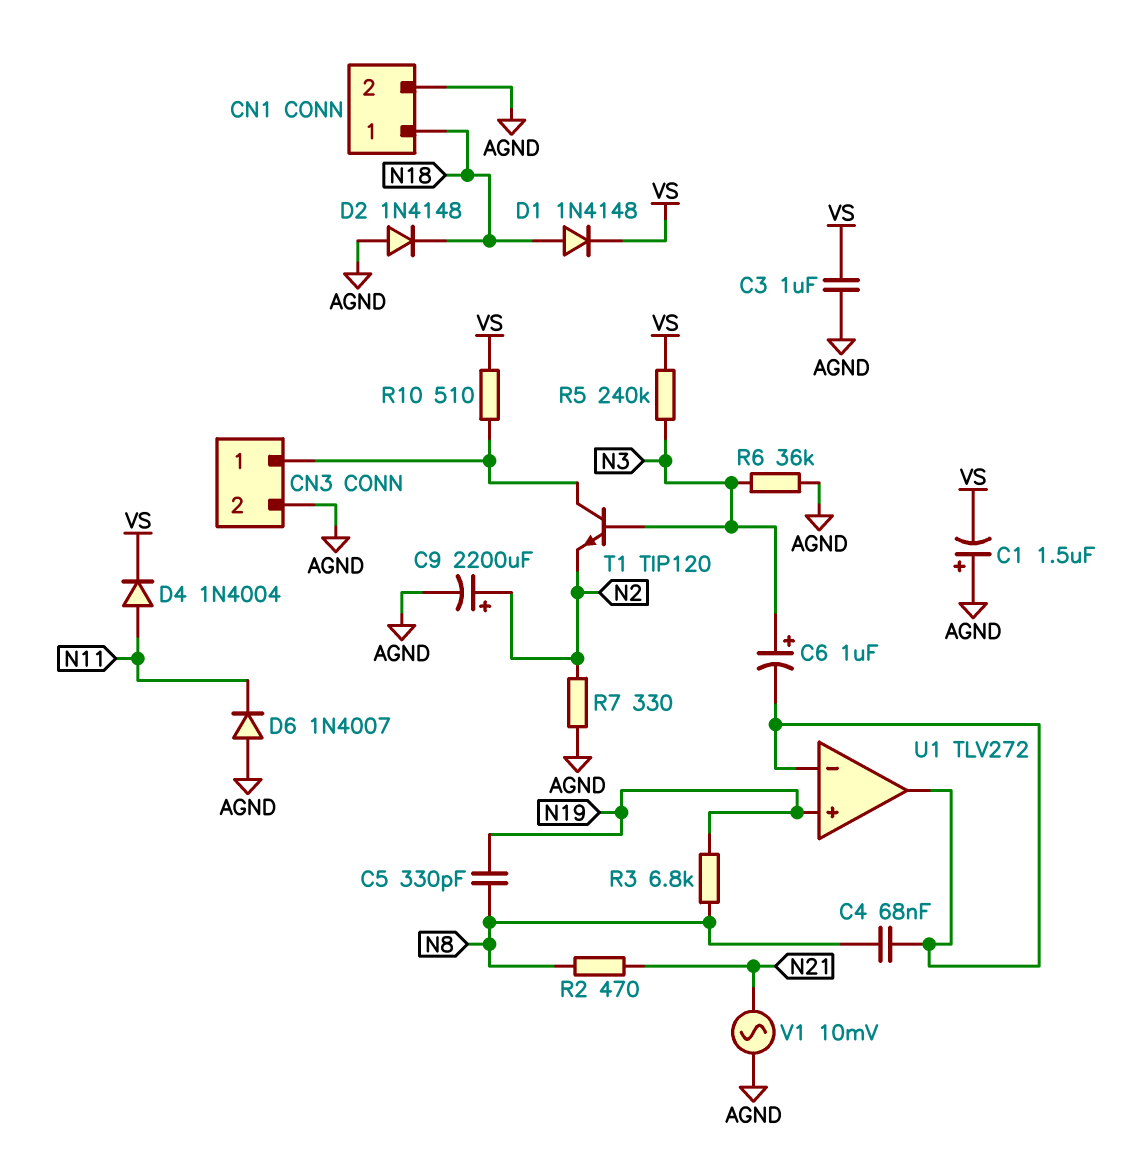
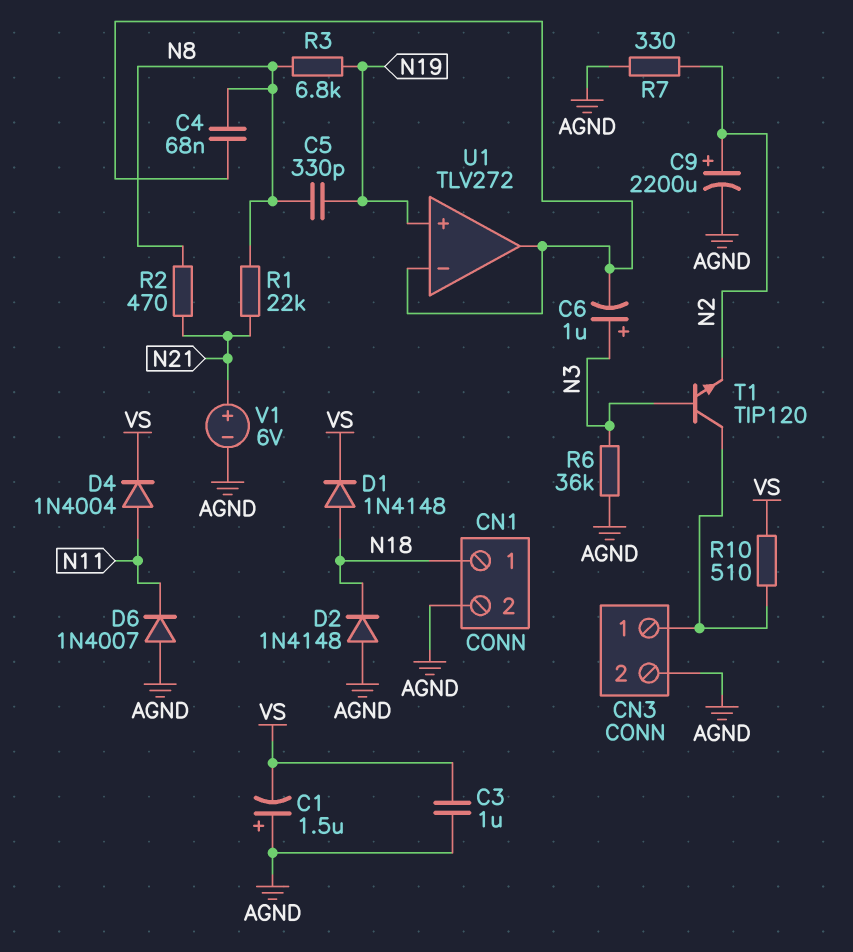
R1: none -> 22k (N8, N21)
R5: 240k (N3, VS) -> none
V1: AC 10mV (AGND, N21) -> 6V (plus N21, minus AGND)

